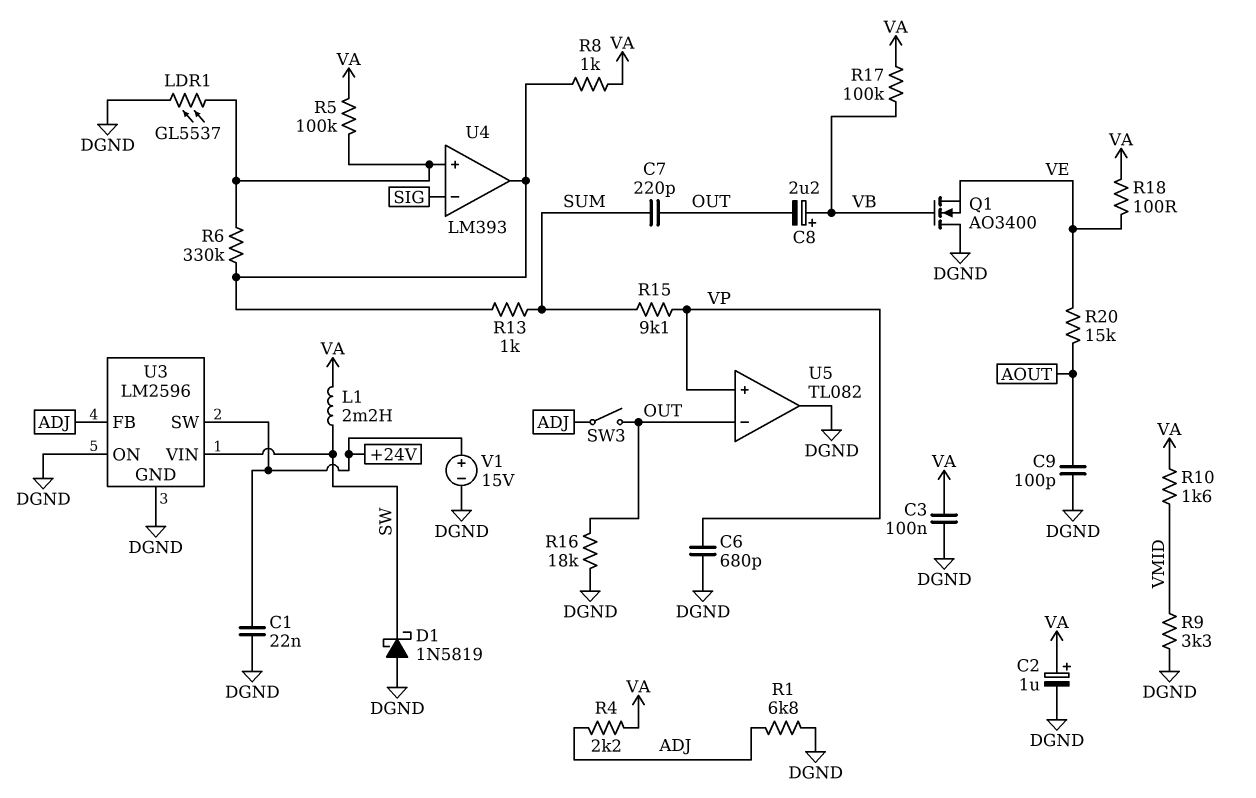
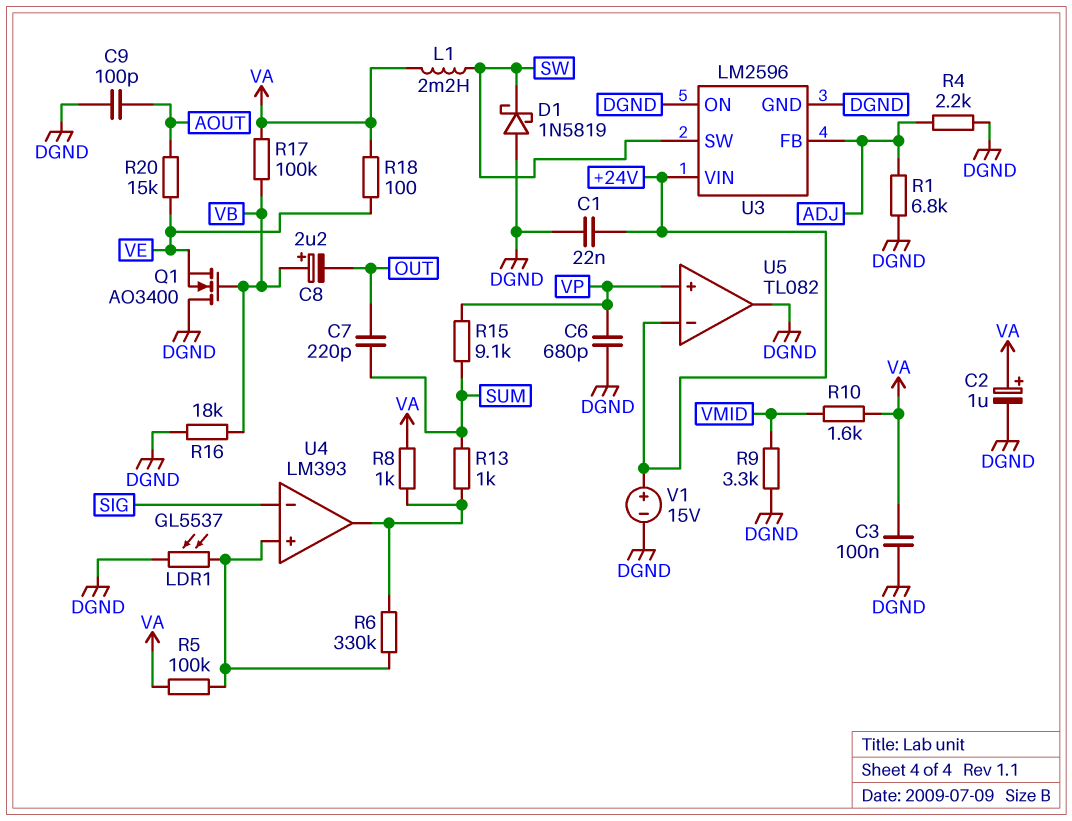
R4: 2.2k (ADJ, VA) -> 2.2k (ADJ, DGND)
R16: 18k (DGND, OUT) -> 18k (DGND, VB)
SW3: switch (ADJ, OUT) -> none
U3 pin SW: +24V -> SW
U3 pin VIN: SW -> +24V
U5 pin in-: OUT -> +24V

